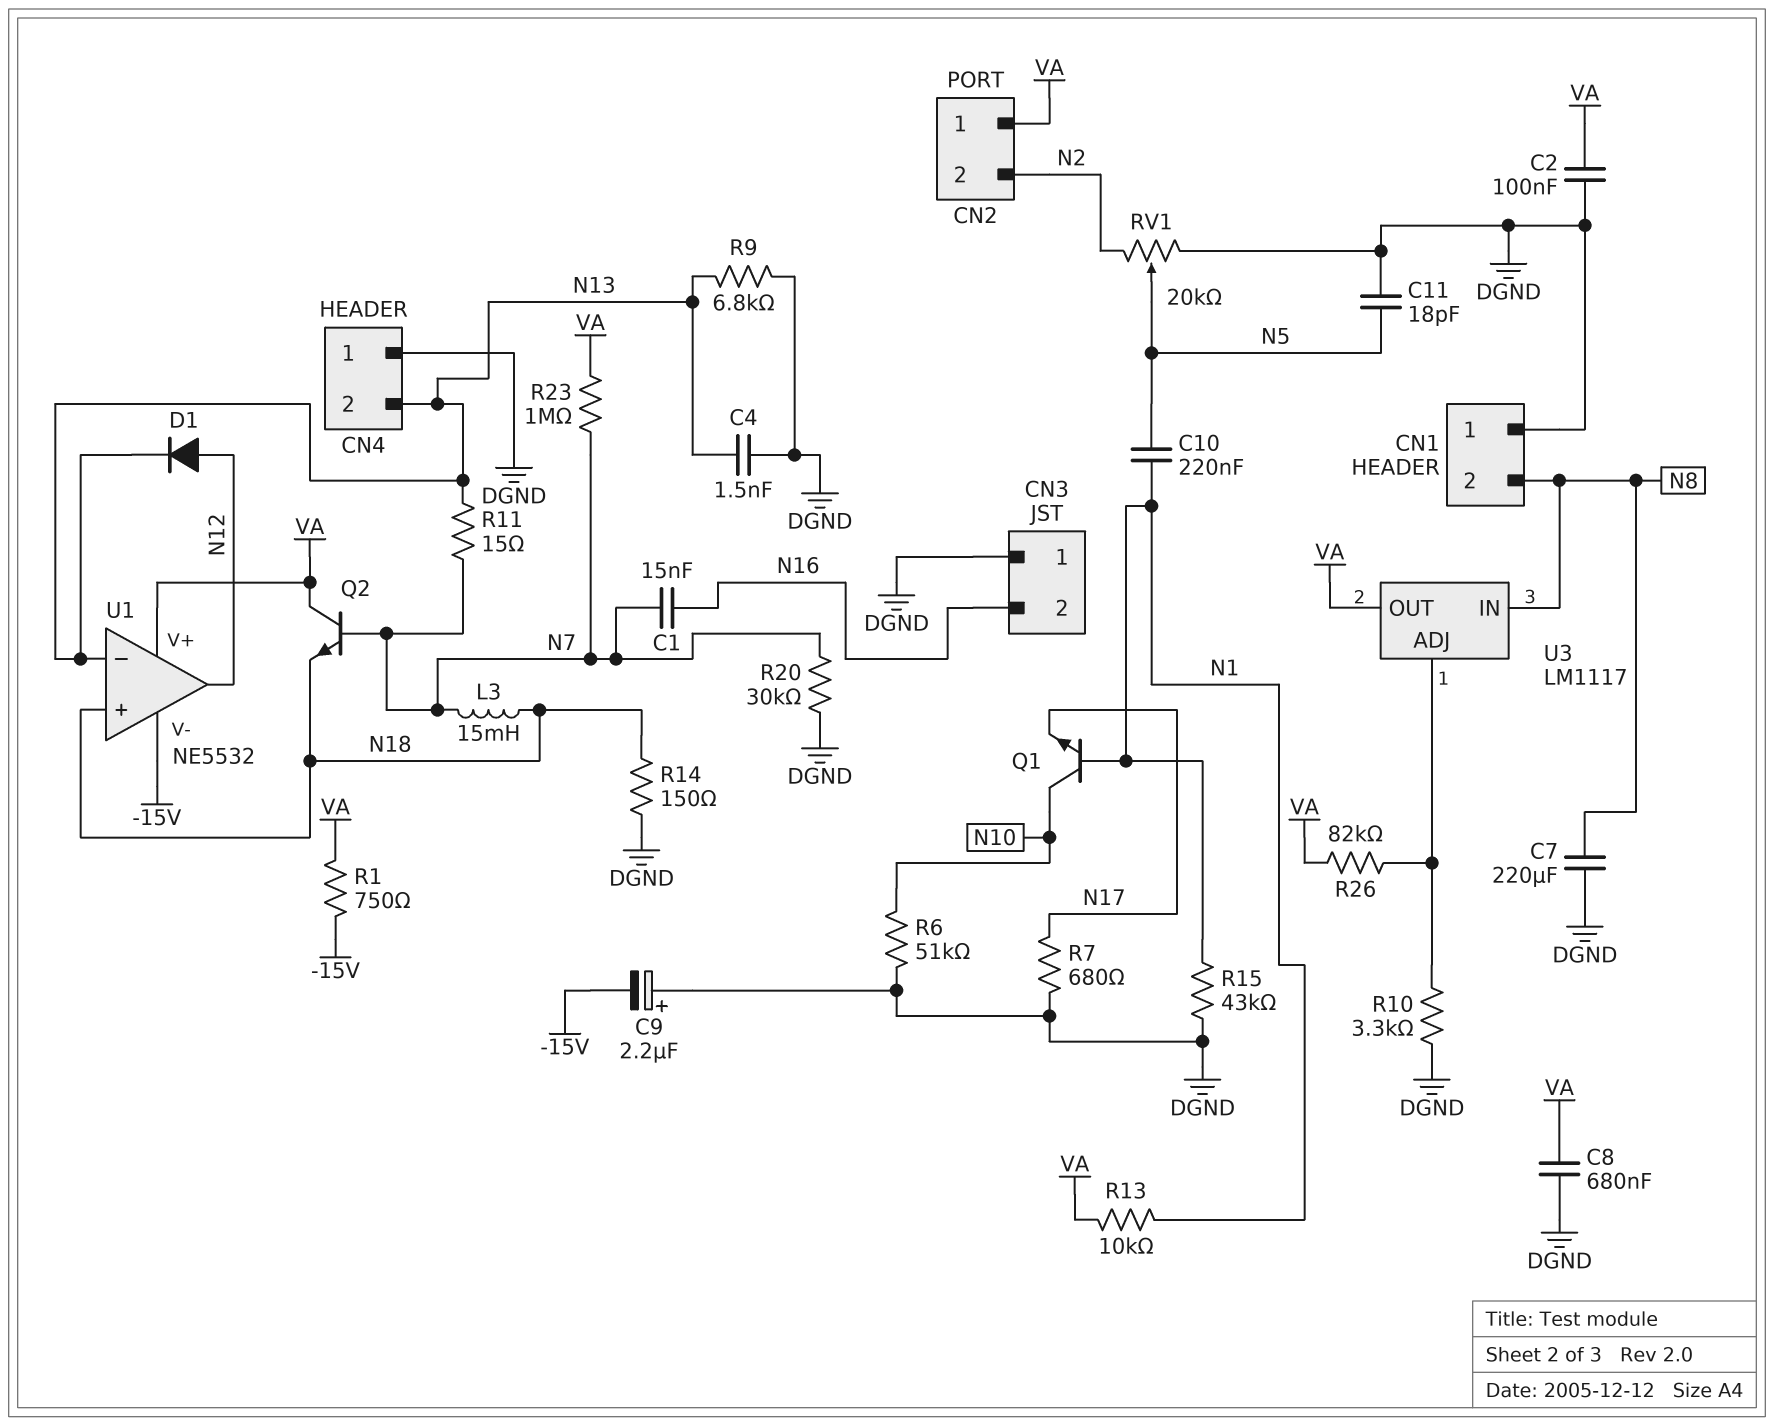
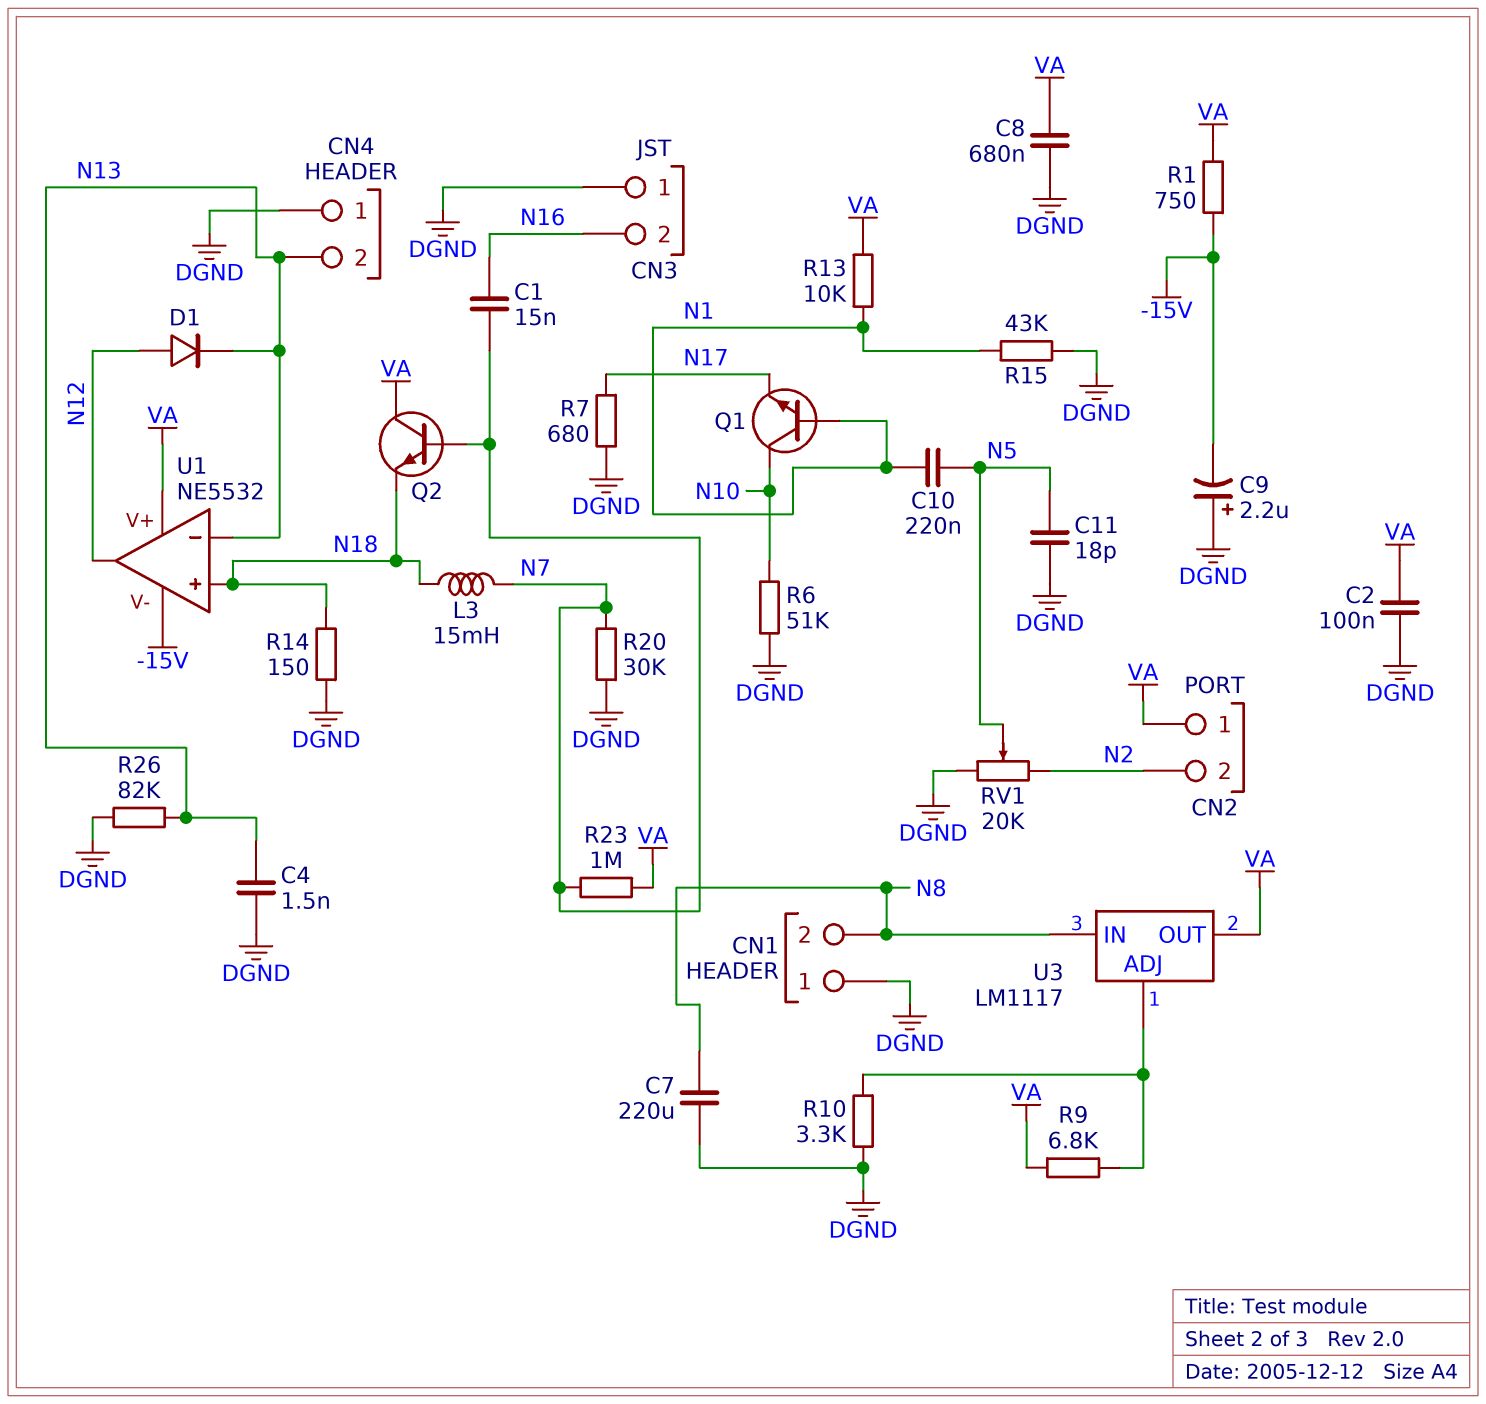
R9: 6.8k (DGND, N13) -> 6.8k (U3/ADJ, VA)
R11: 15 (N7, N13) -> none
R26: 82k (U3/ADJ, VA) -> 82k (DGND, N13)

